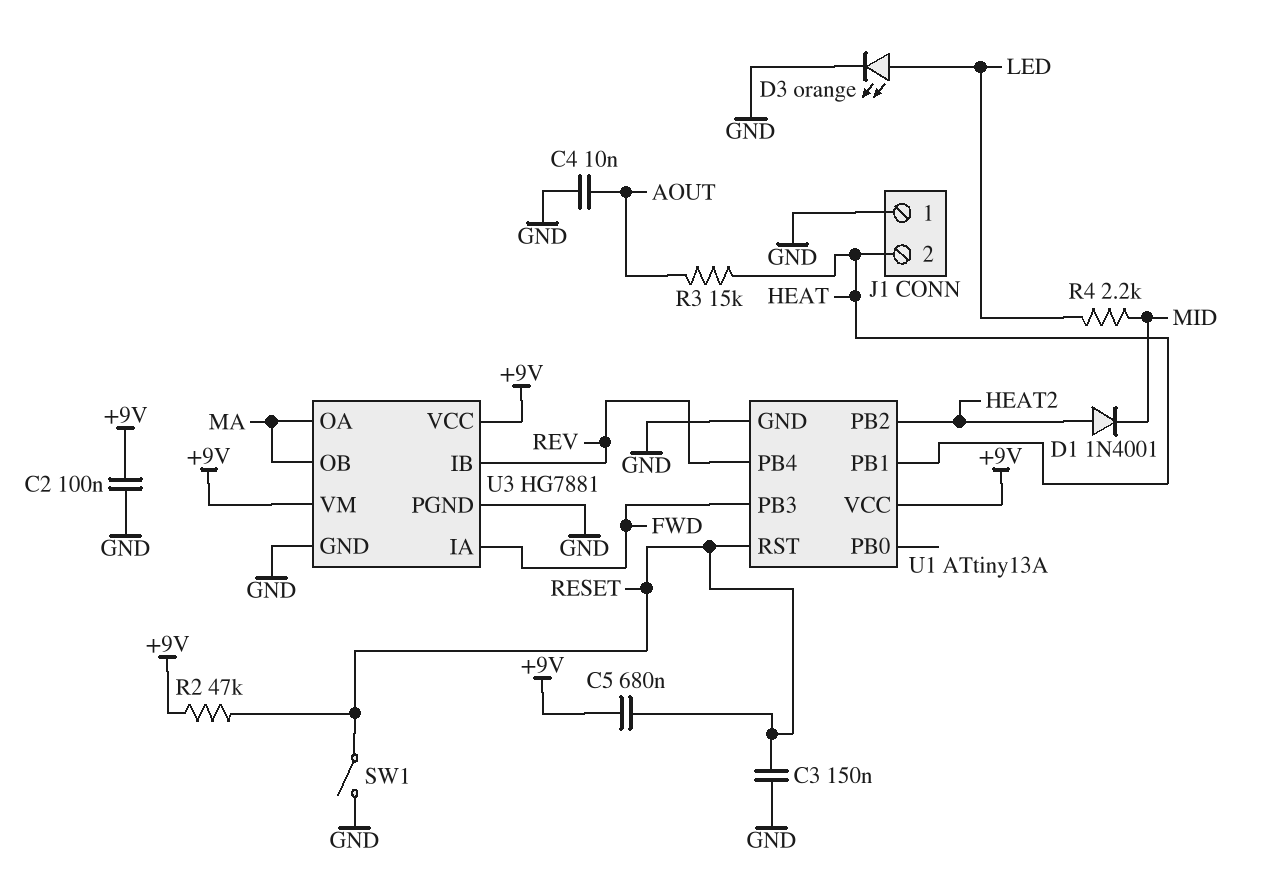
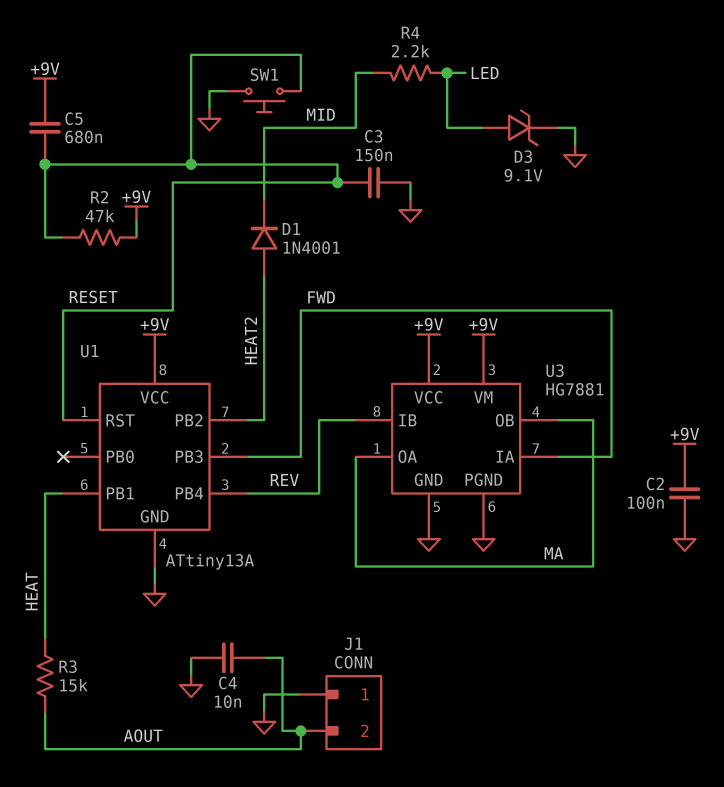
D3: LED orange (A LED, K GND) -> zener 9.1V (A LED, K GND)
J1 pin 2: HEAT -> AOUT
SW1: switch (GND, RESET) -> button (GND, RESET)

